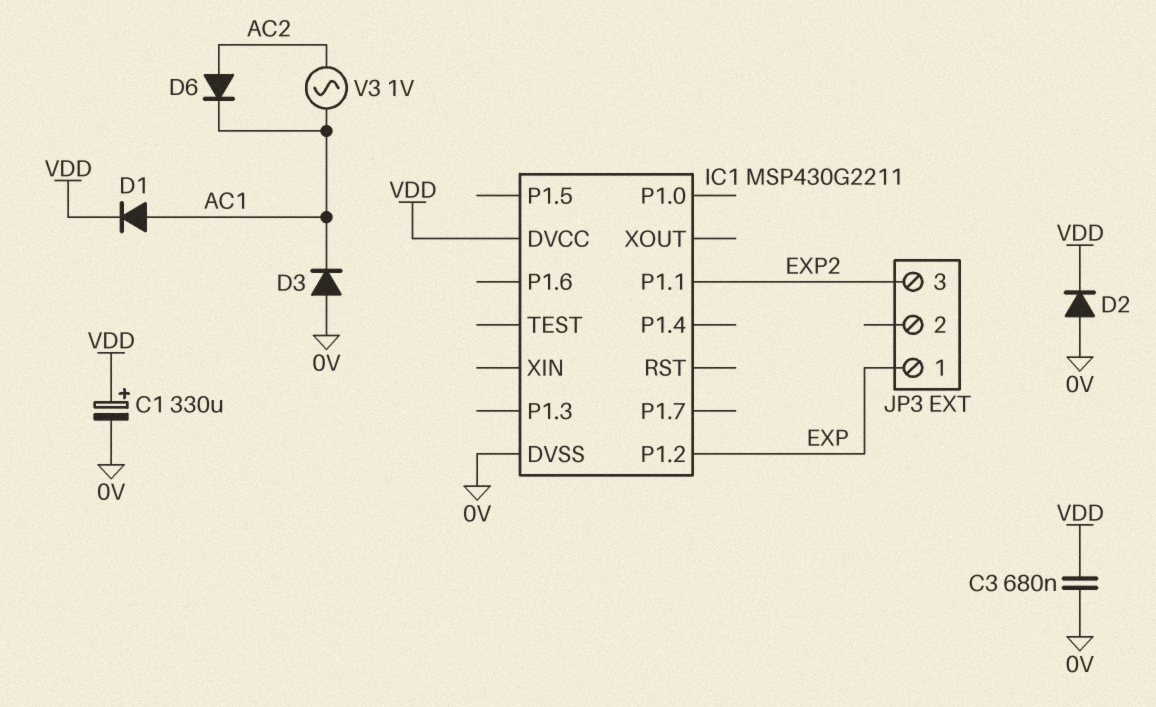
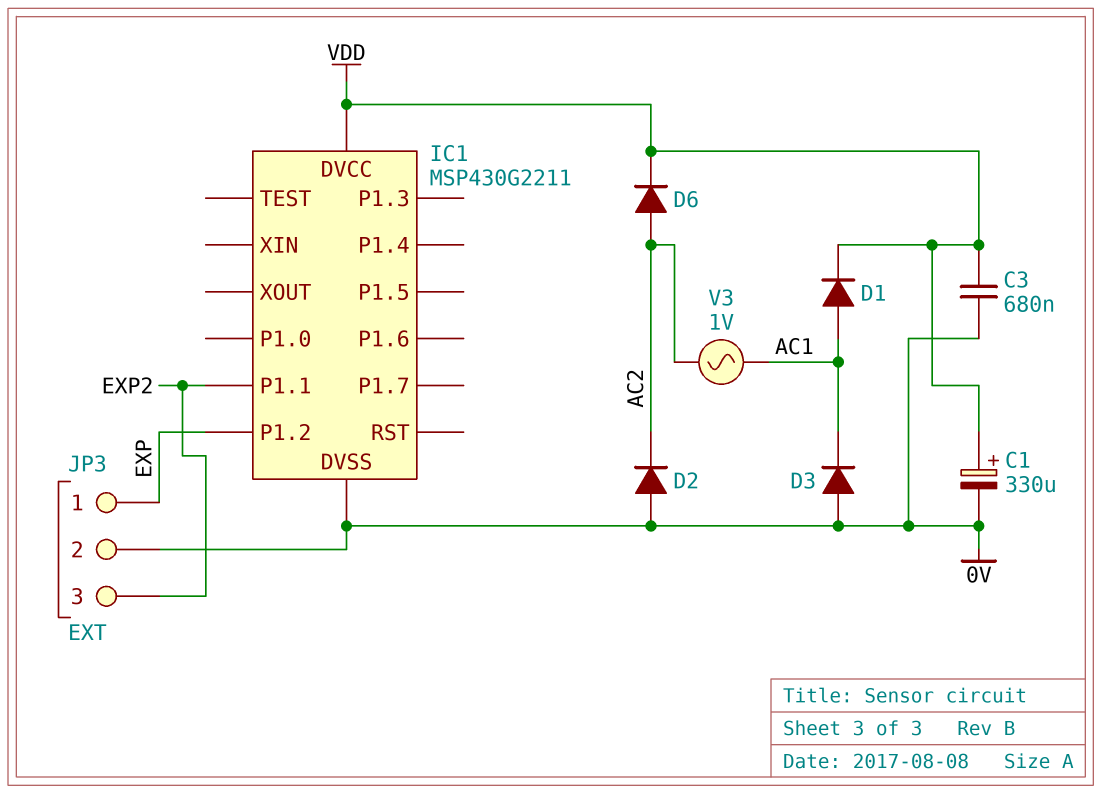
D2: diode (A 0V, K VDD) -> diode (A 0V, K AC2)
D6: diode (A AC2, K AC1) -> diode (A AC2, K VDD)
JP3 pin 2: none -> 0V

